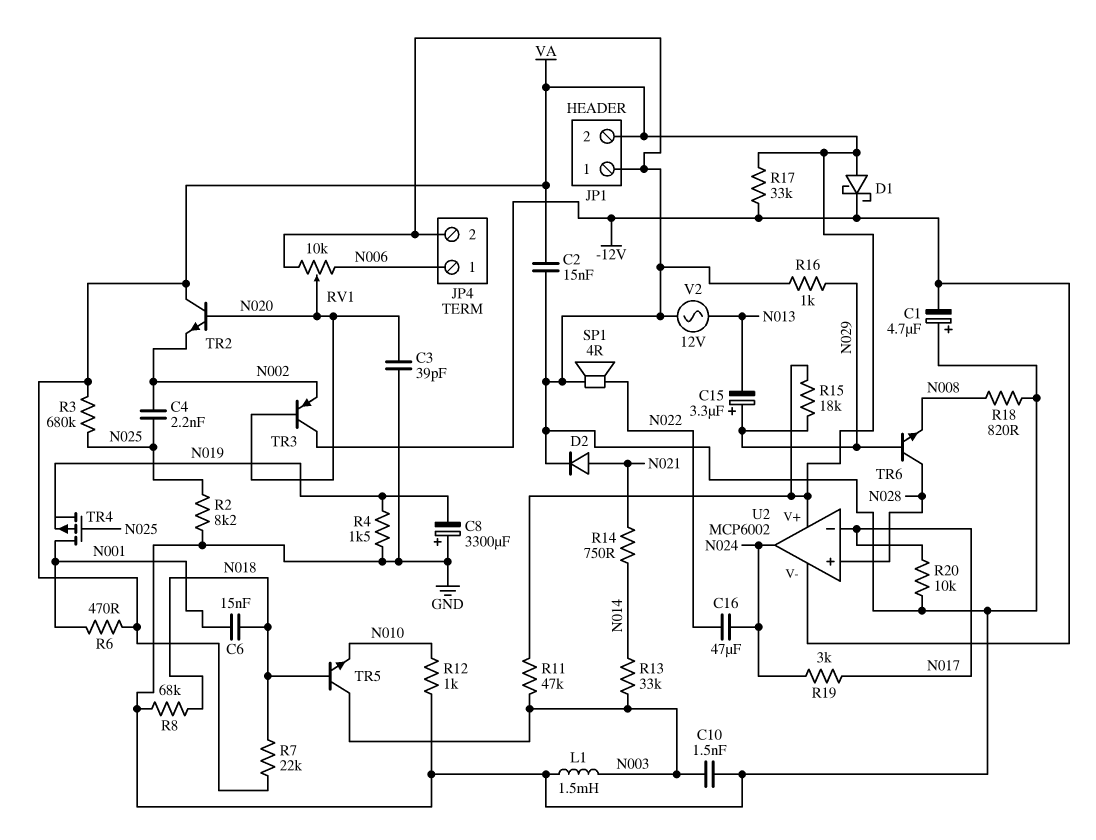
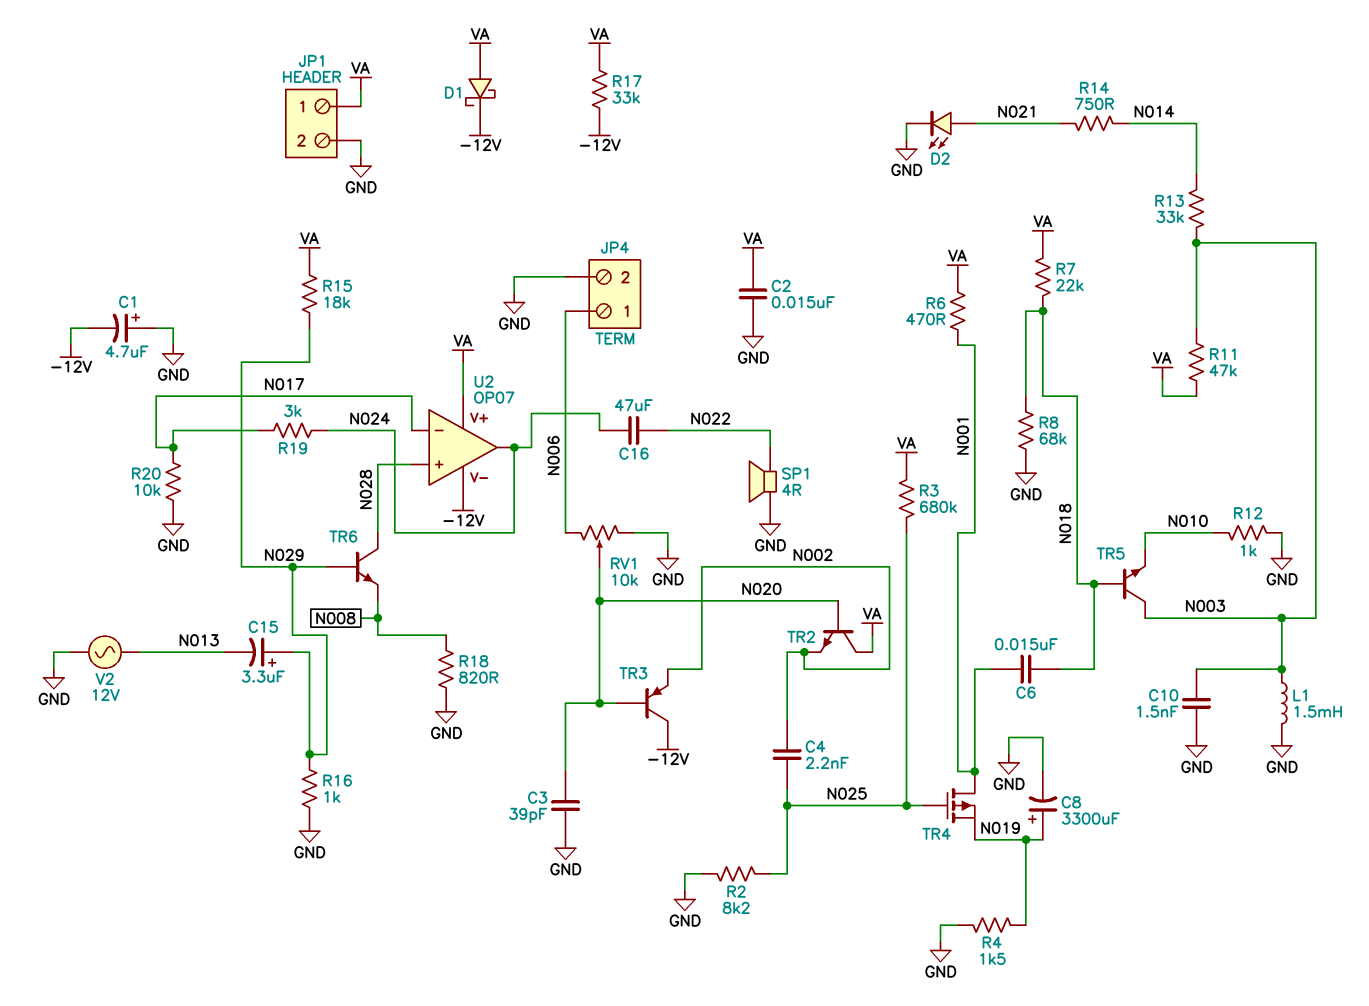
C8: 3300uF (plus GND, minus N019) -> 3300uF (plus N019, minus GND)
D2: diode (A N021, K GND) -> LED (A N021, K GND)
JP1 pin 1: GND -> VA
JP1 pin 2: VA -> GND
U2: MCP6002 -> OP07

